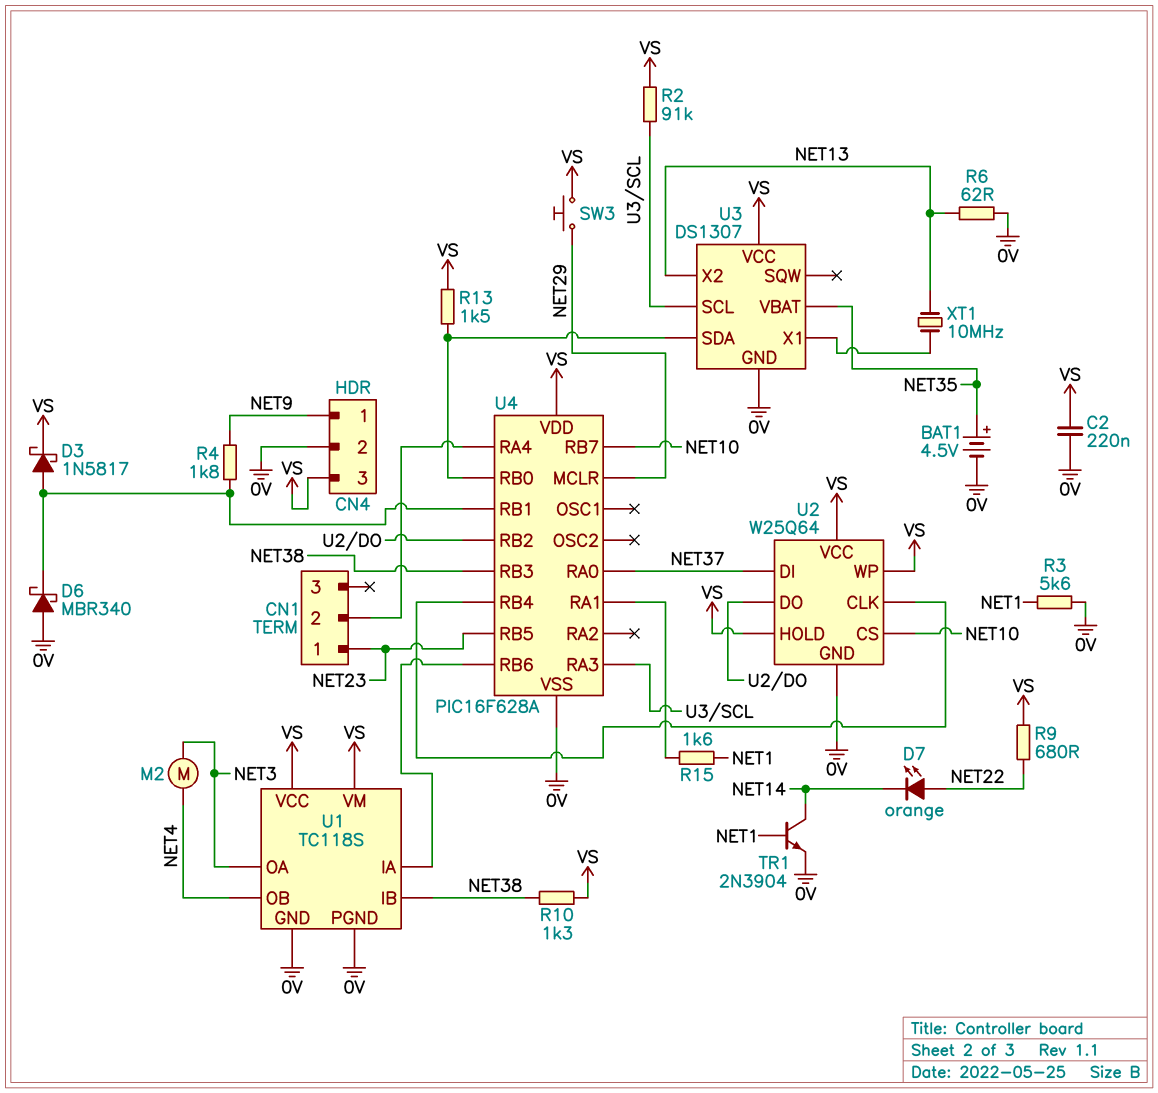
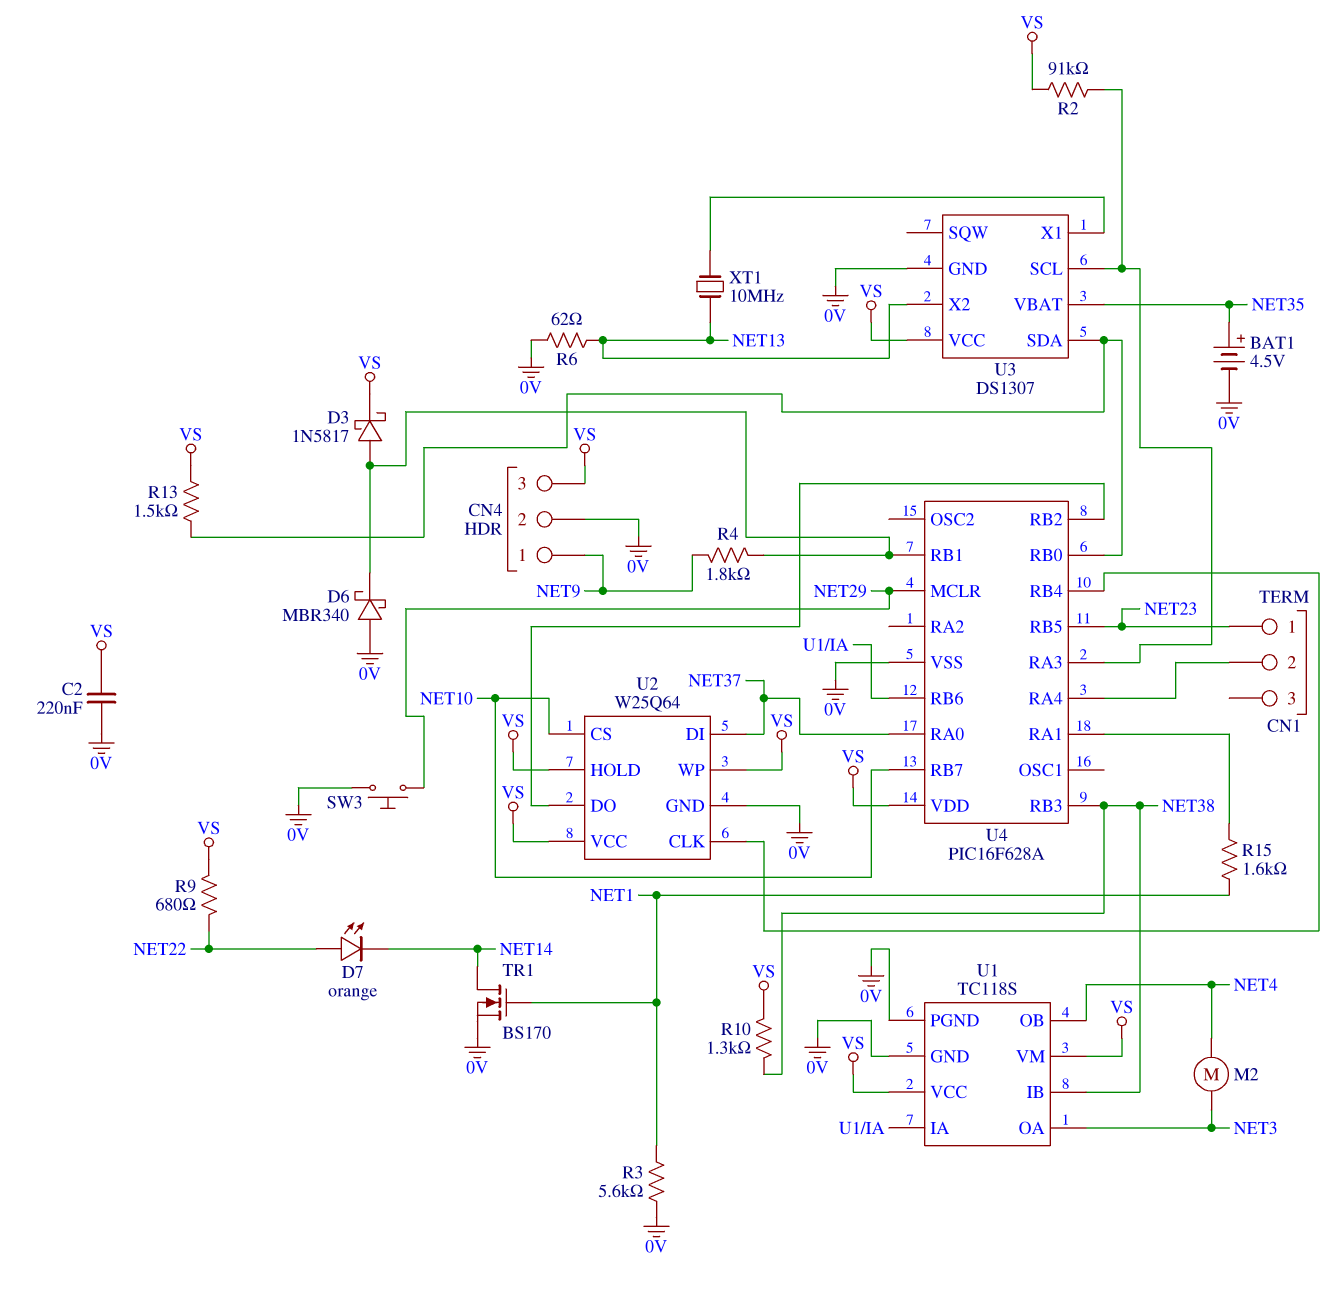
SW3: button (NET29, VS) -> button (0V, NET29)
TR1: NPN 2N3904 (B NET1, C NET14, E 0V) -> NMOS BS170 (G NET1, D NET14, S 0V)

